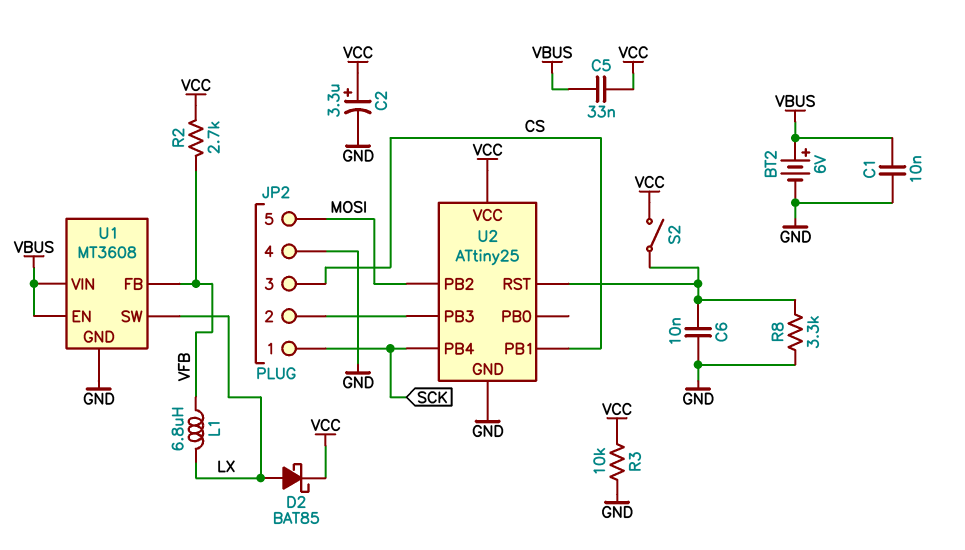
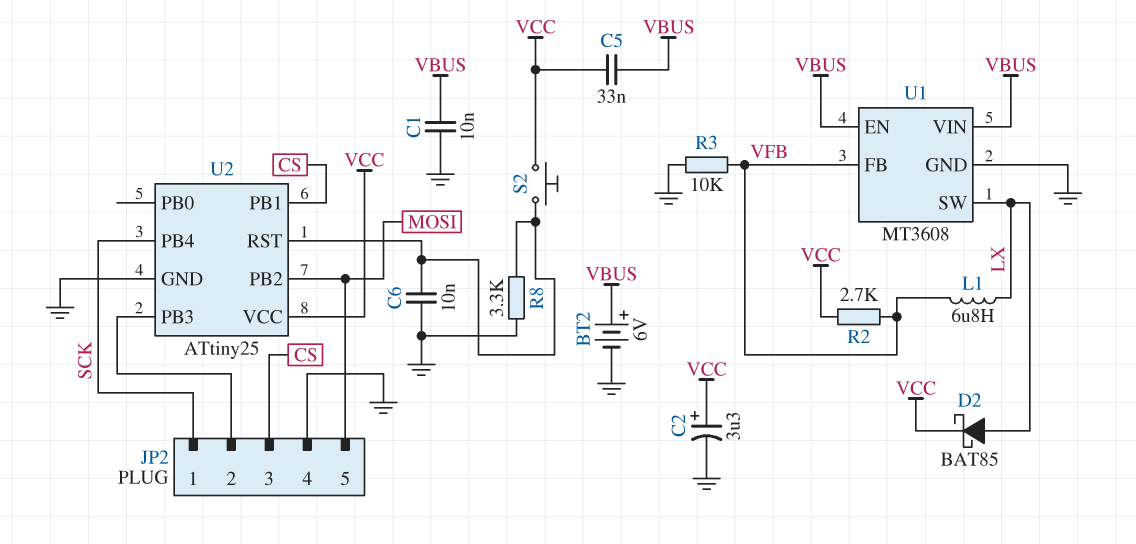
R3: 10k (GND, VCC) -> 10k (GND, VFB)
S2: switch (U2/RST, VCC) -> button (U2/RST, VCC)

